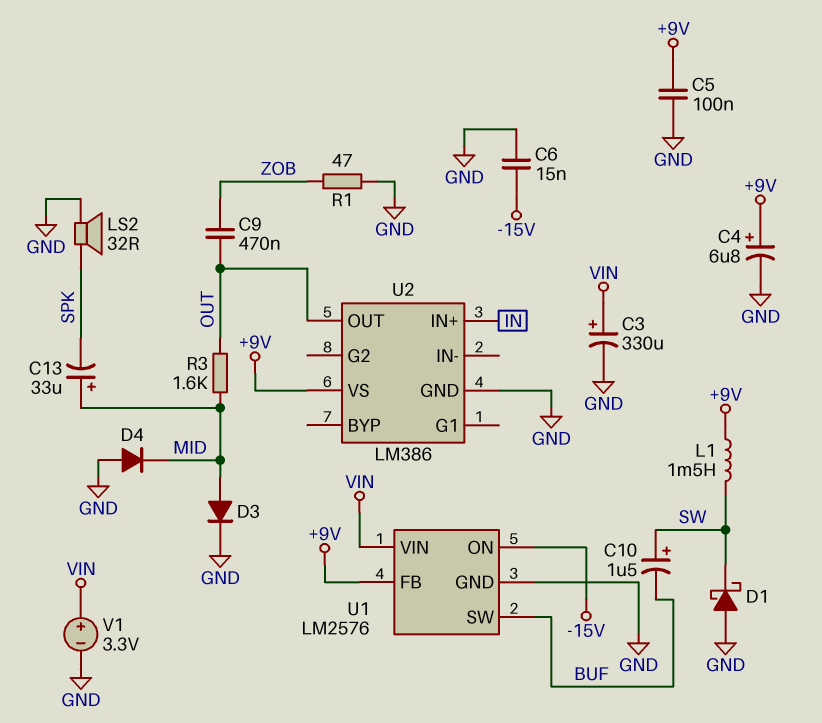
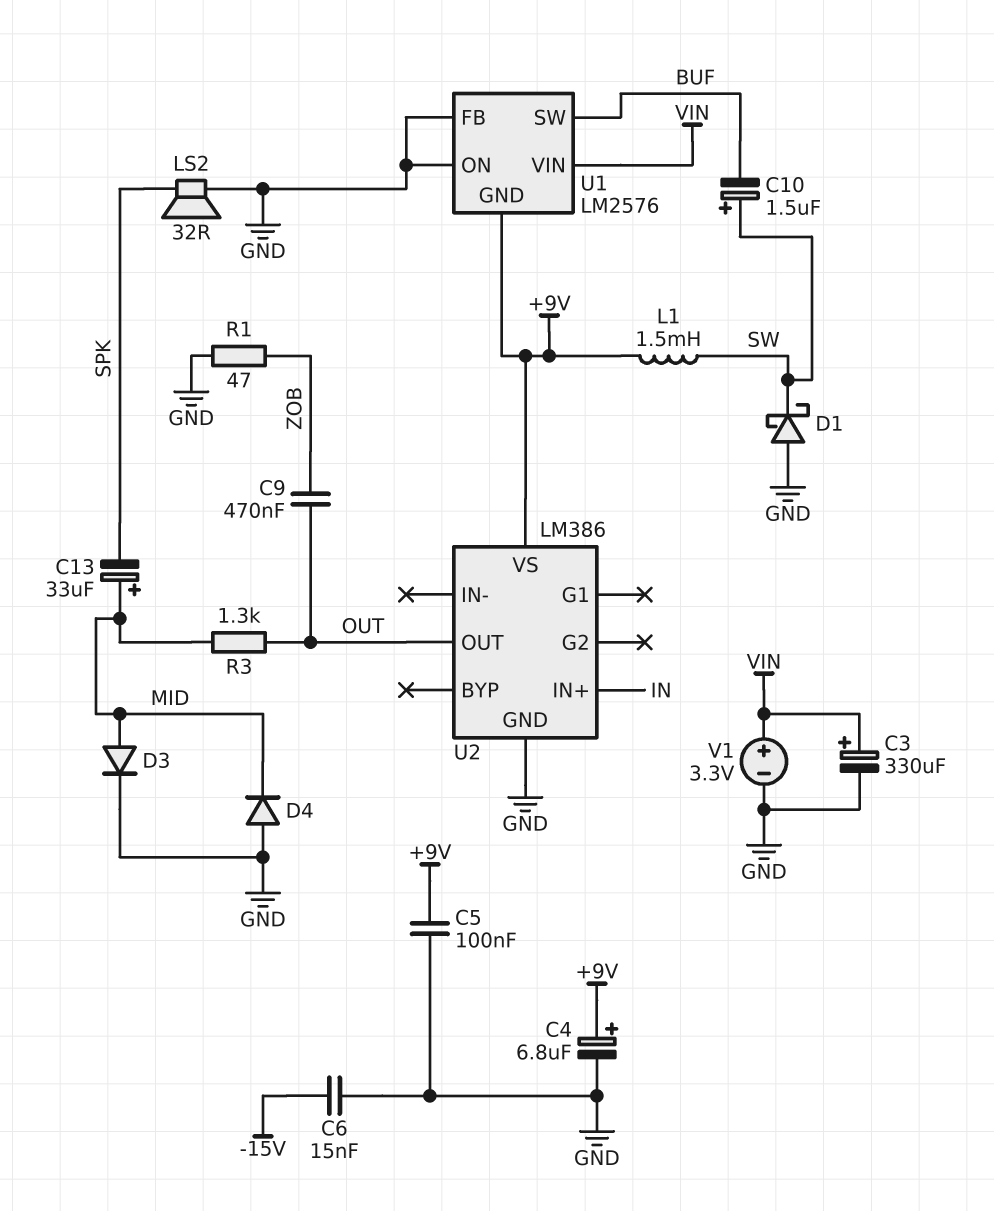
R3: 1.6k (MID, OUT) -> 1.3k (MID, OUT)
U1 pin FB: +9V -> GND
U1 pin GND: GND -> +9V
U1 pin ON: -15V -> GND

